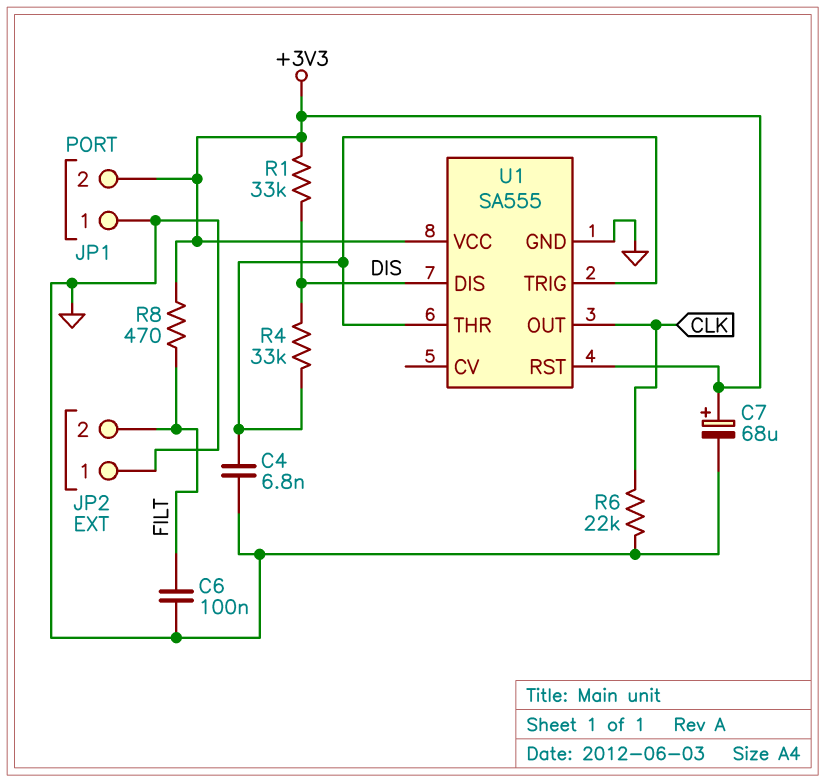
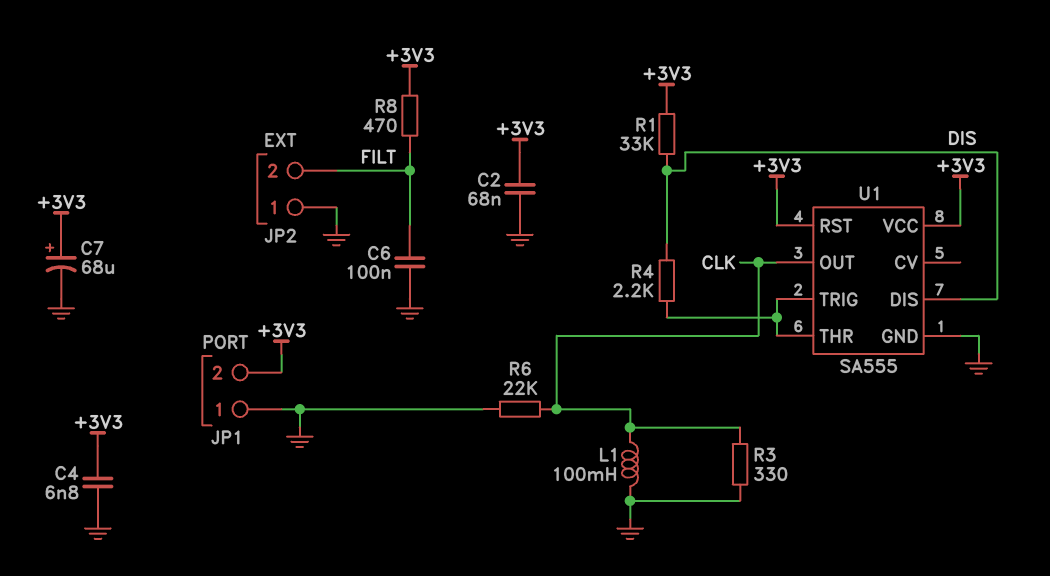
C2: none -> 68nF (+3V3, GND)
C4: 6.8nF (GND, U1/THR) -> 6.8nF (+3V3, GND)
L1: none -> 100mH (CLK, GND)
R3: none -> 330 (CLK, GND)
R4: 33k (DIS, U1/THR) -> 2.2k (DIS, U1/THR)

